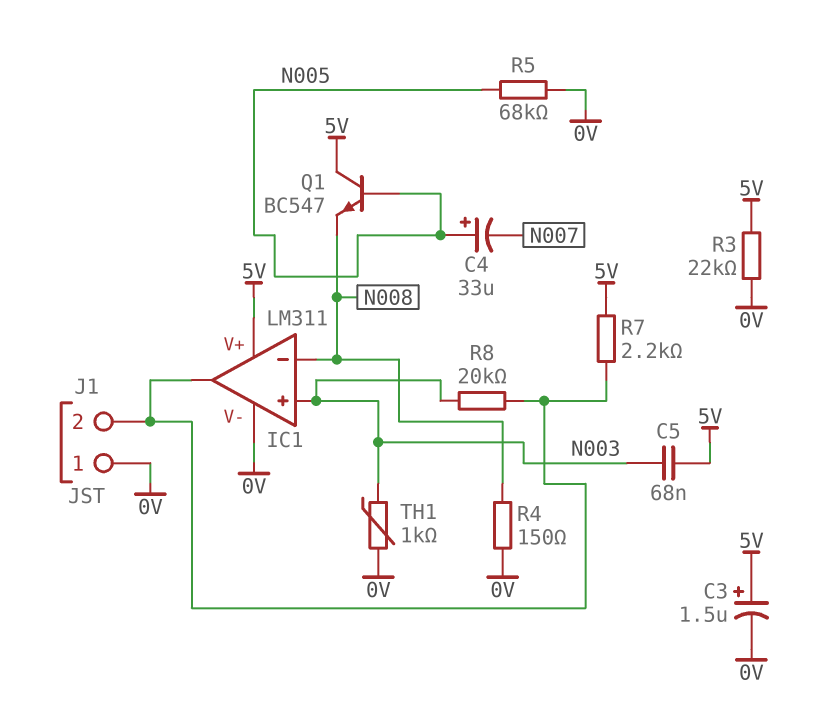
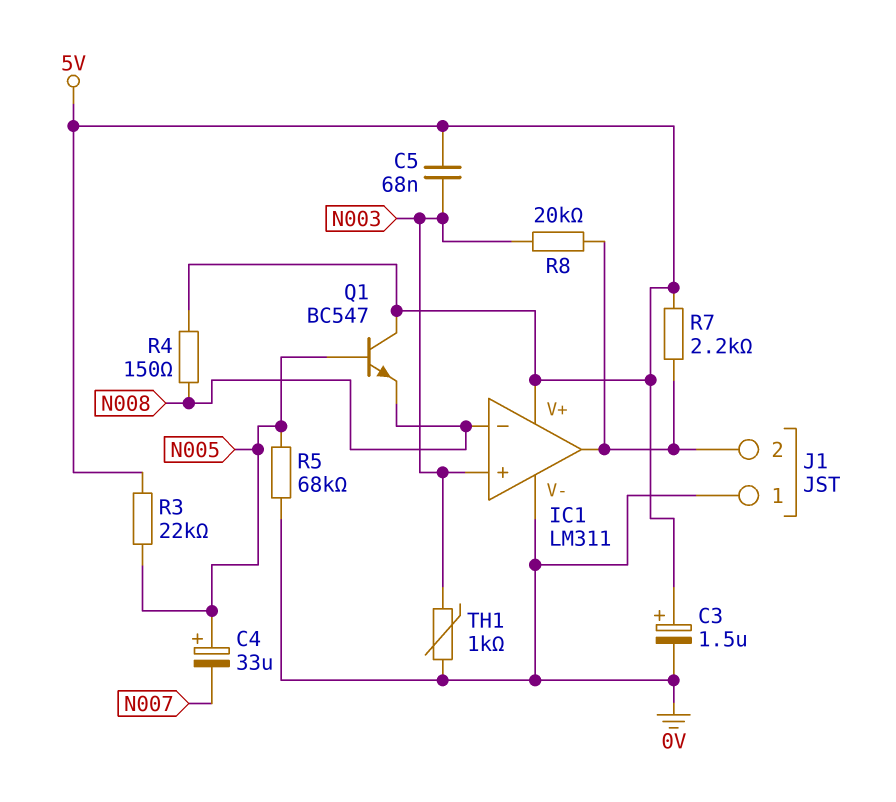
R3: 22k (0V, 5V) -> 22k (5V, N005)
R4: 150 (0V, N008) -> 150 (5V, N008)

